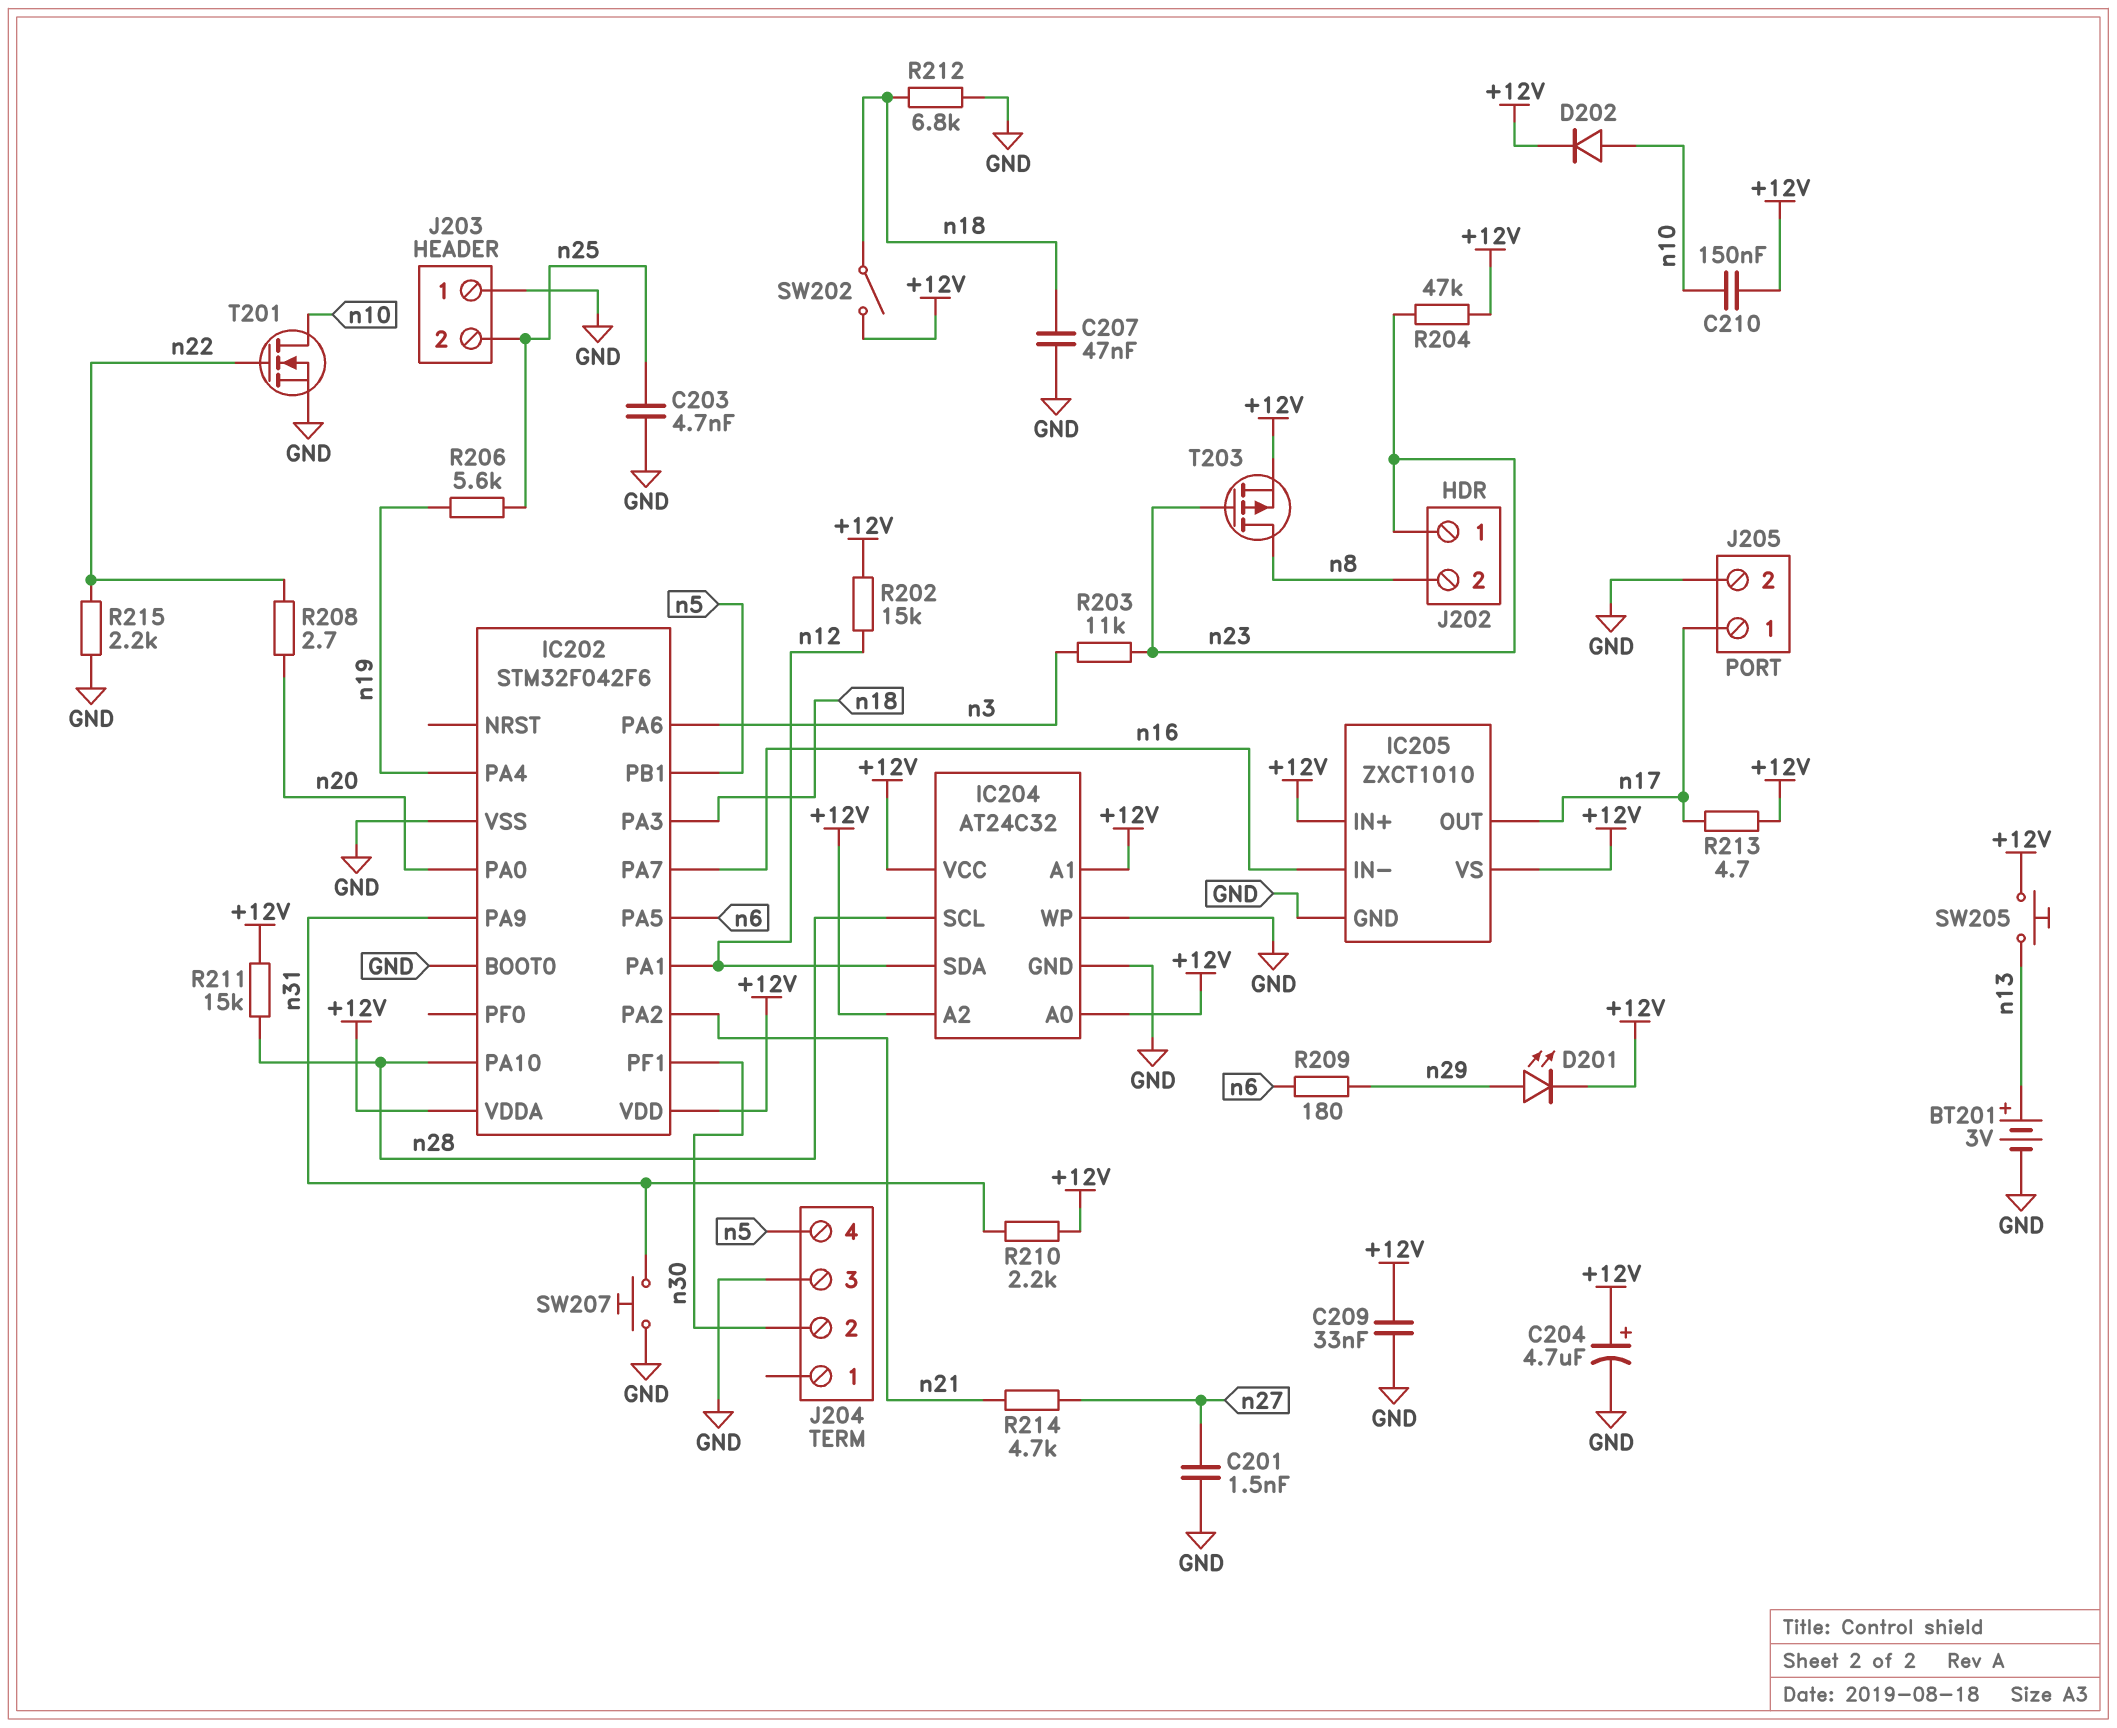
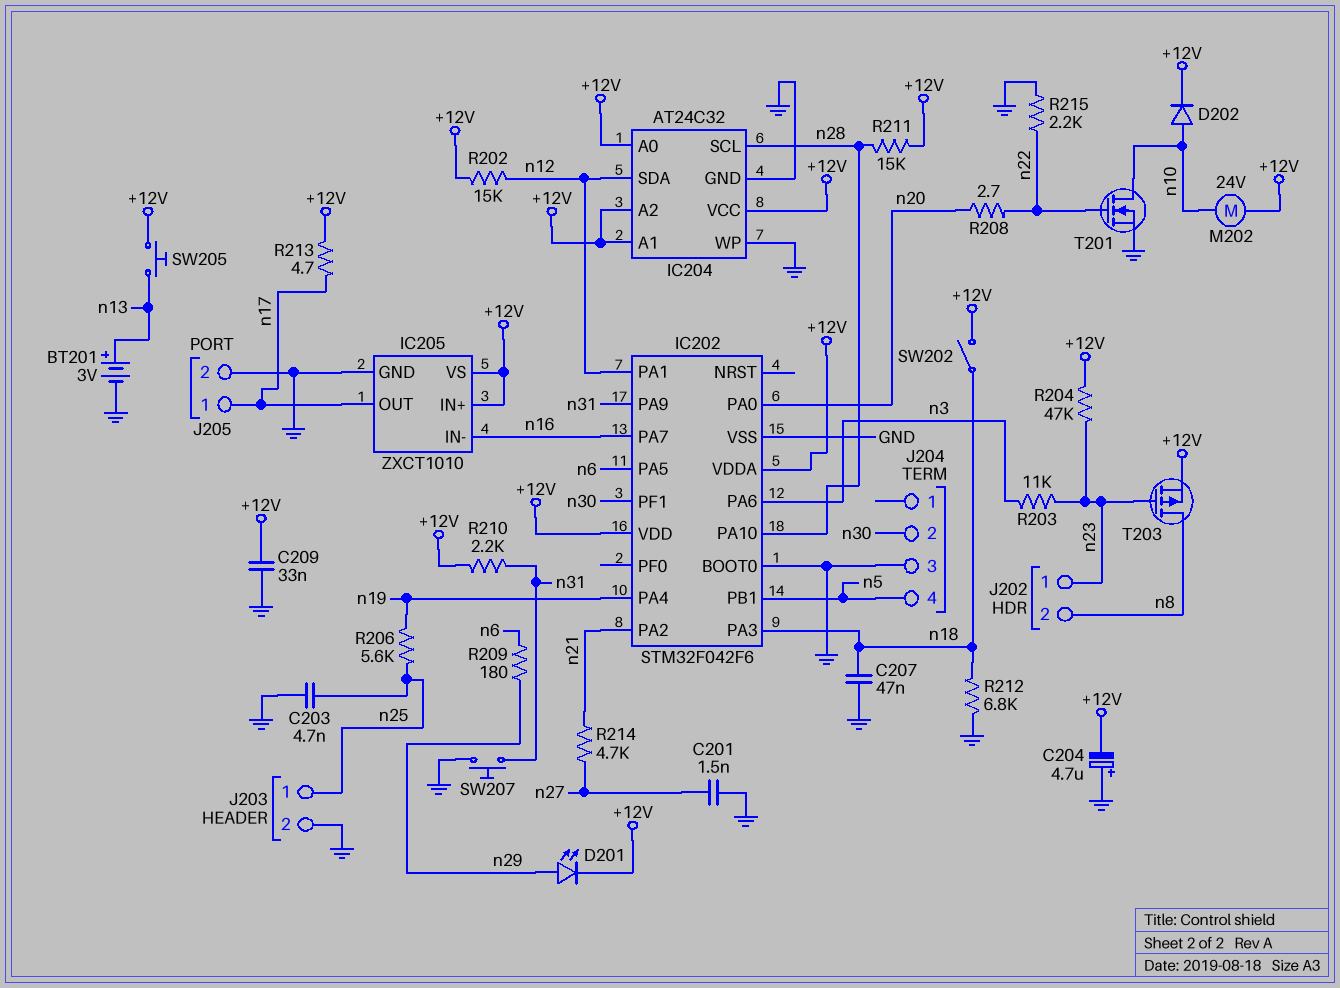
C204: 4.7uF (plus +12V, minus GND) -> 4.7uF (plus GND, minus +12V)
C210: 150nF (+12V, n10) -> none
J203 pin 1: GND -> n25
J203 pin 2: n25 -> GND
M202: none -> motor 24V (+12V, n10)

